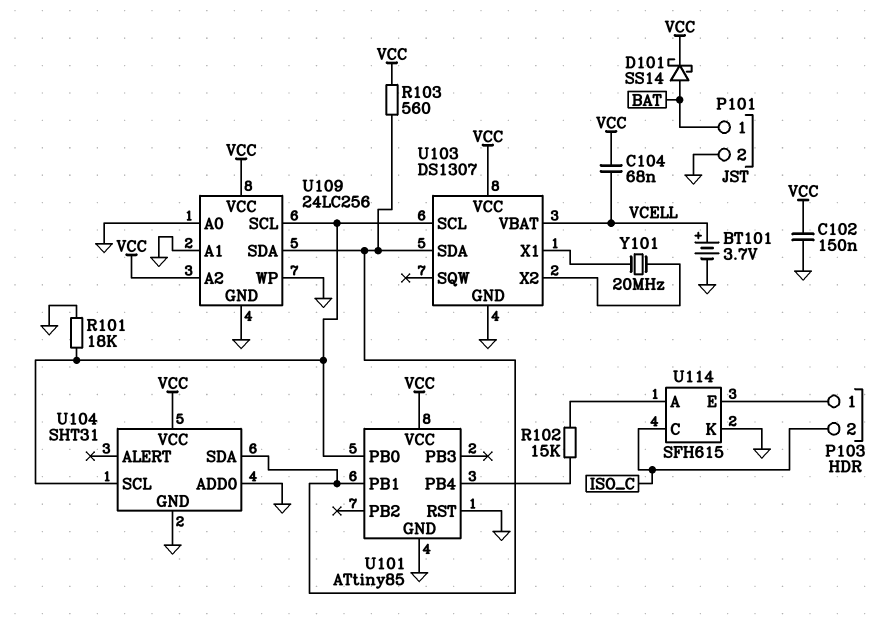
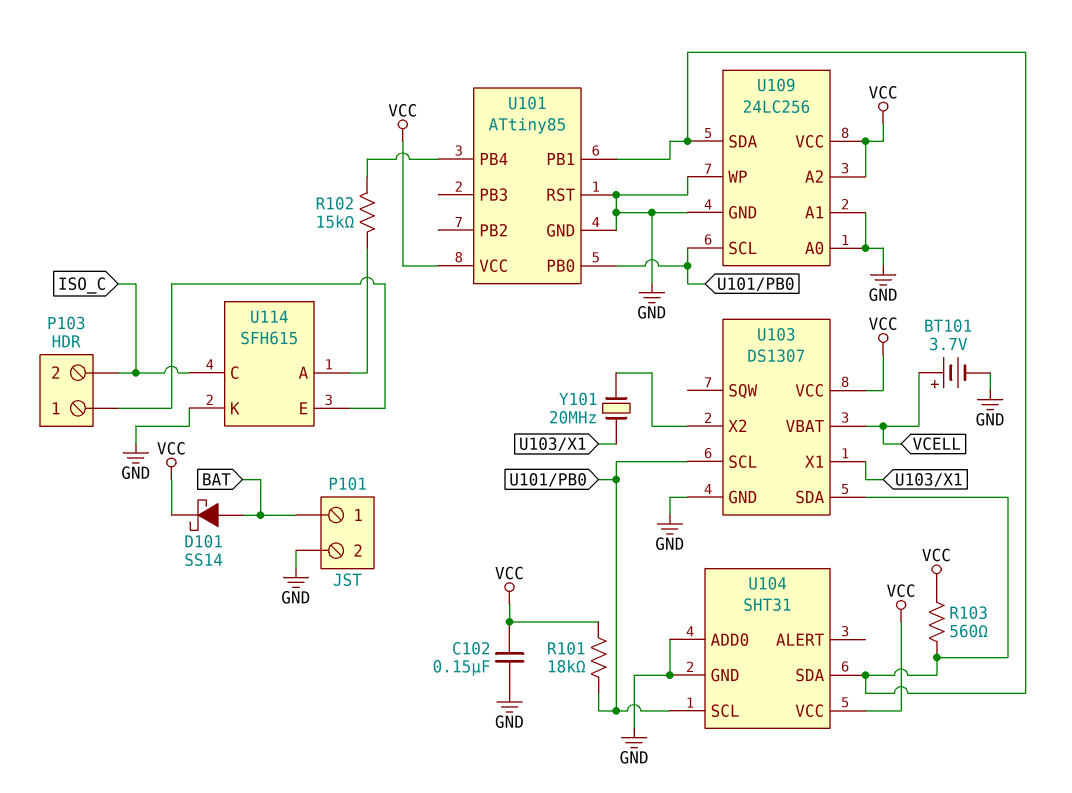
C104: 68nF (VCC, VCELL) -> none
R101: 18k (GND, U101/PB0) -> 18k (U101/PB0, VCC)

